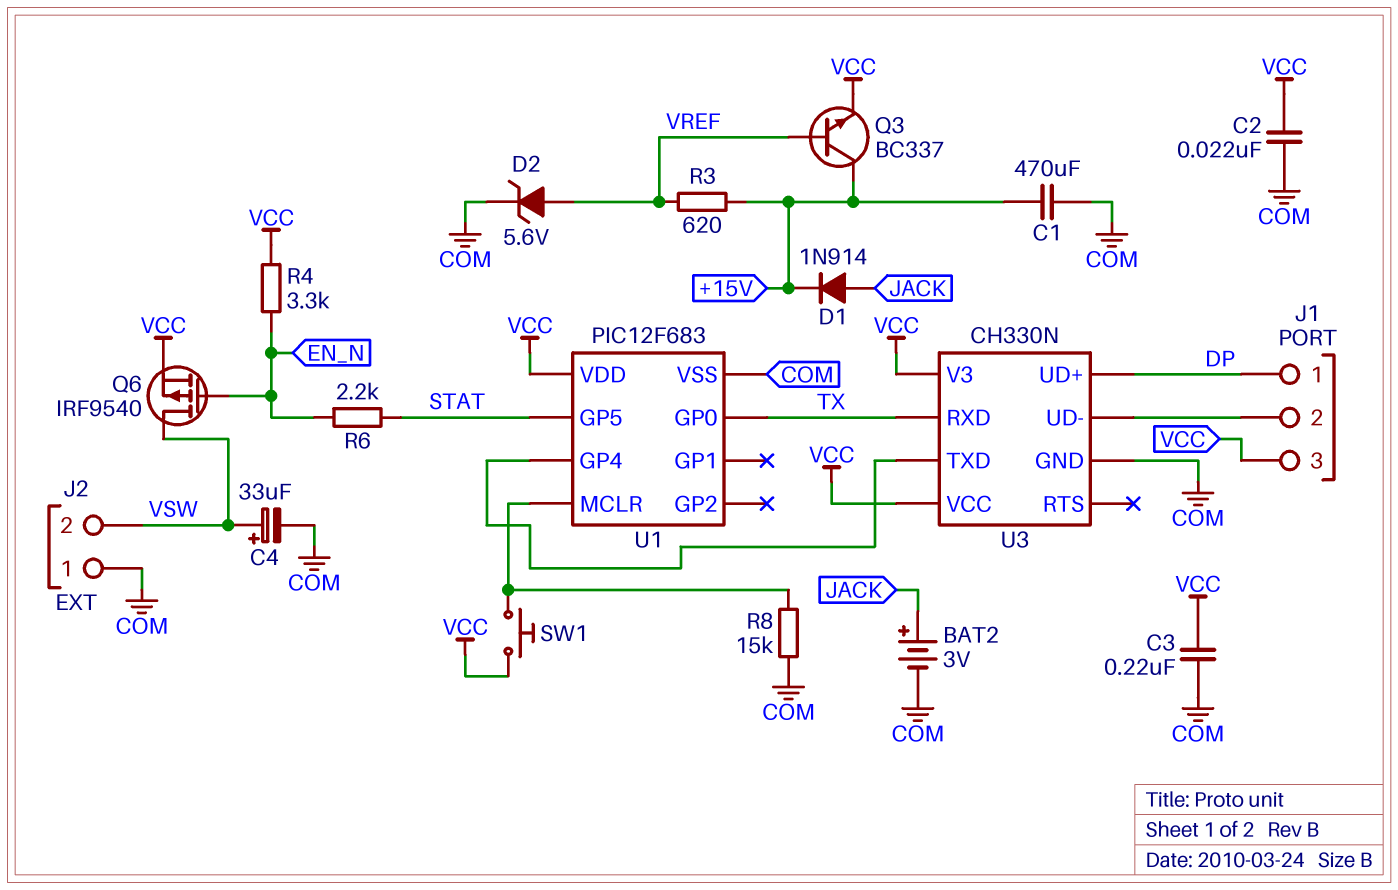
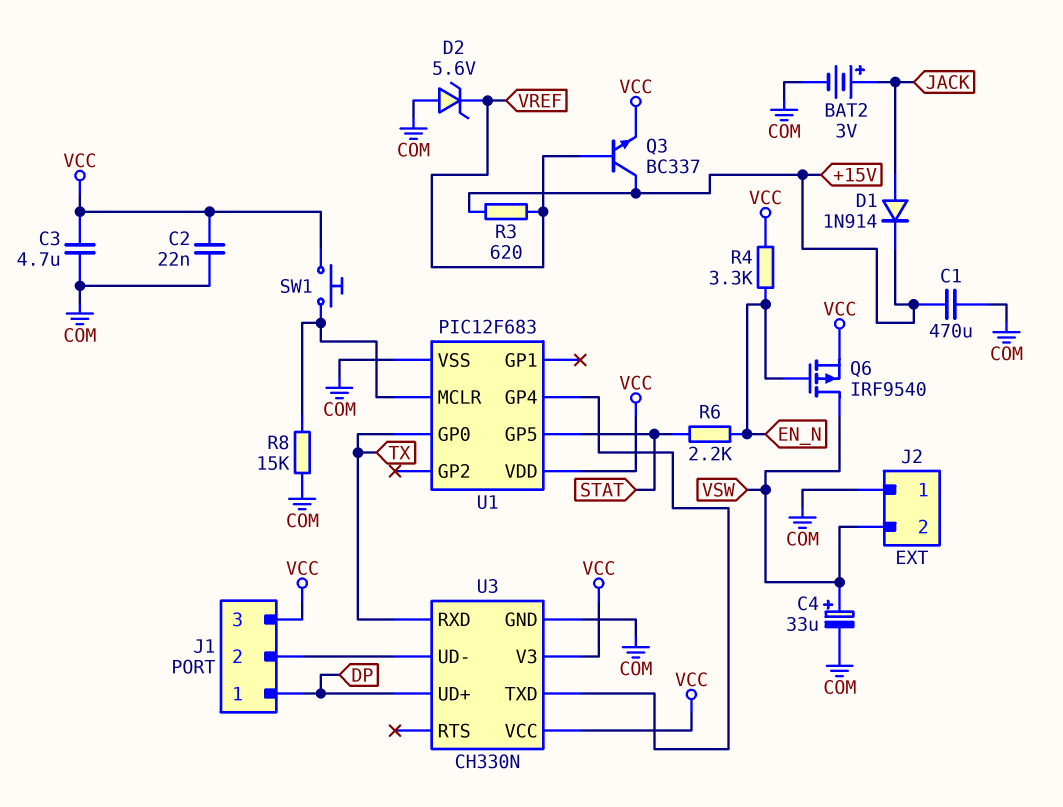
C3: 220nF (COM, VCC) -> 4.7uF (COM, VCC)
D2: zener 5.6V (A VREF, K COM) -> zener 5.6V (A COM, K VREF)

